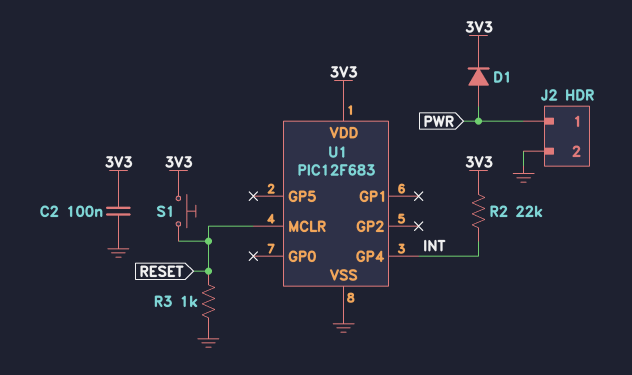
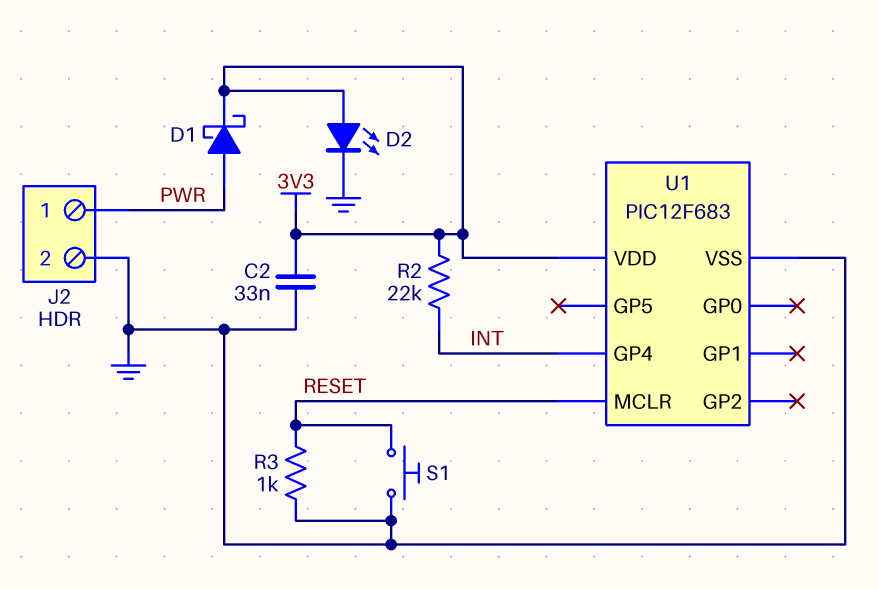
C2: 100nF (3V3, GND) -> 33nF (3V3, GND)
D1: diode (A PWR, K 3V3) -> schottky (A PWR, K 3V3)
D2: none -> LED (A 3V3, K GND)
S1: button (3V3, RESET) -> button (GND, RESET)

